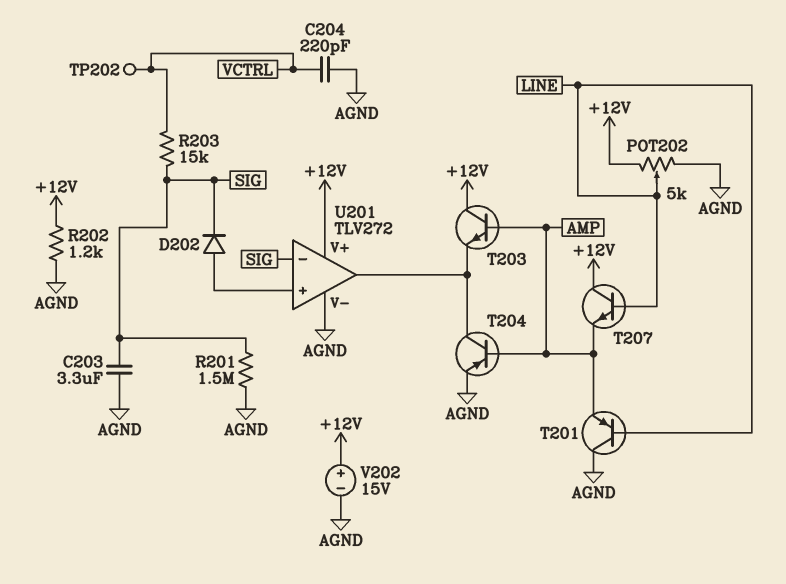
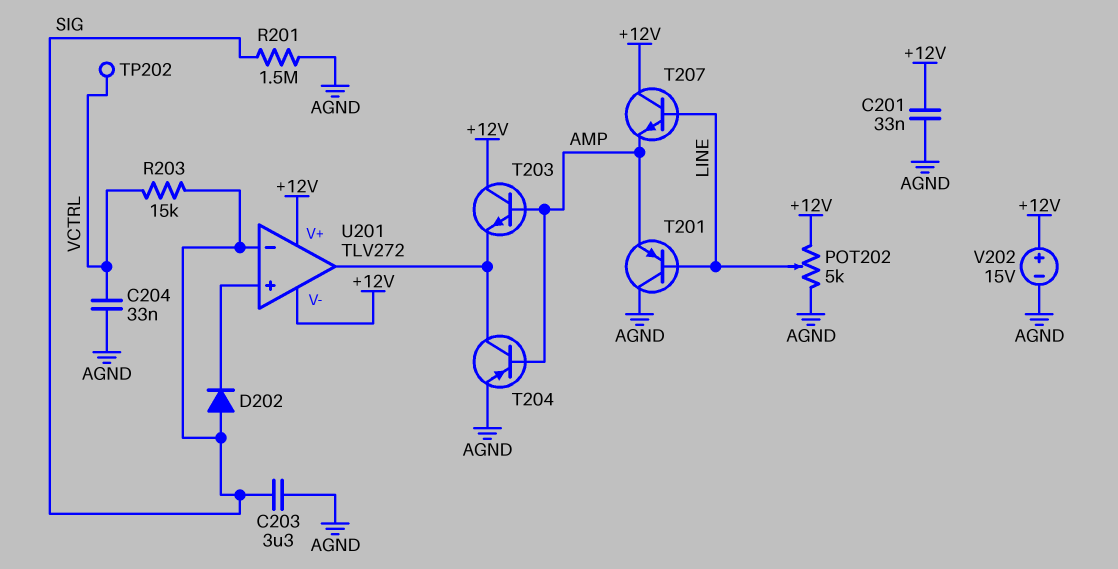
C201: none -> 33nF (+12V, AGND)
C204: 220pF (AGND, VCTRL) -> 33nF (AGND, VCTRL)
D202: diode (A U201/in+, K SIG) -> diode (A SIG, K U201/in+)
R202: 1.2k (+12V, AGND) -> none
U201 pin V-: AGND -> +12V

